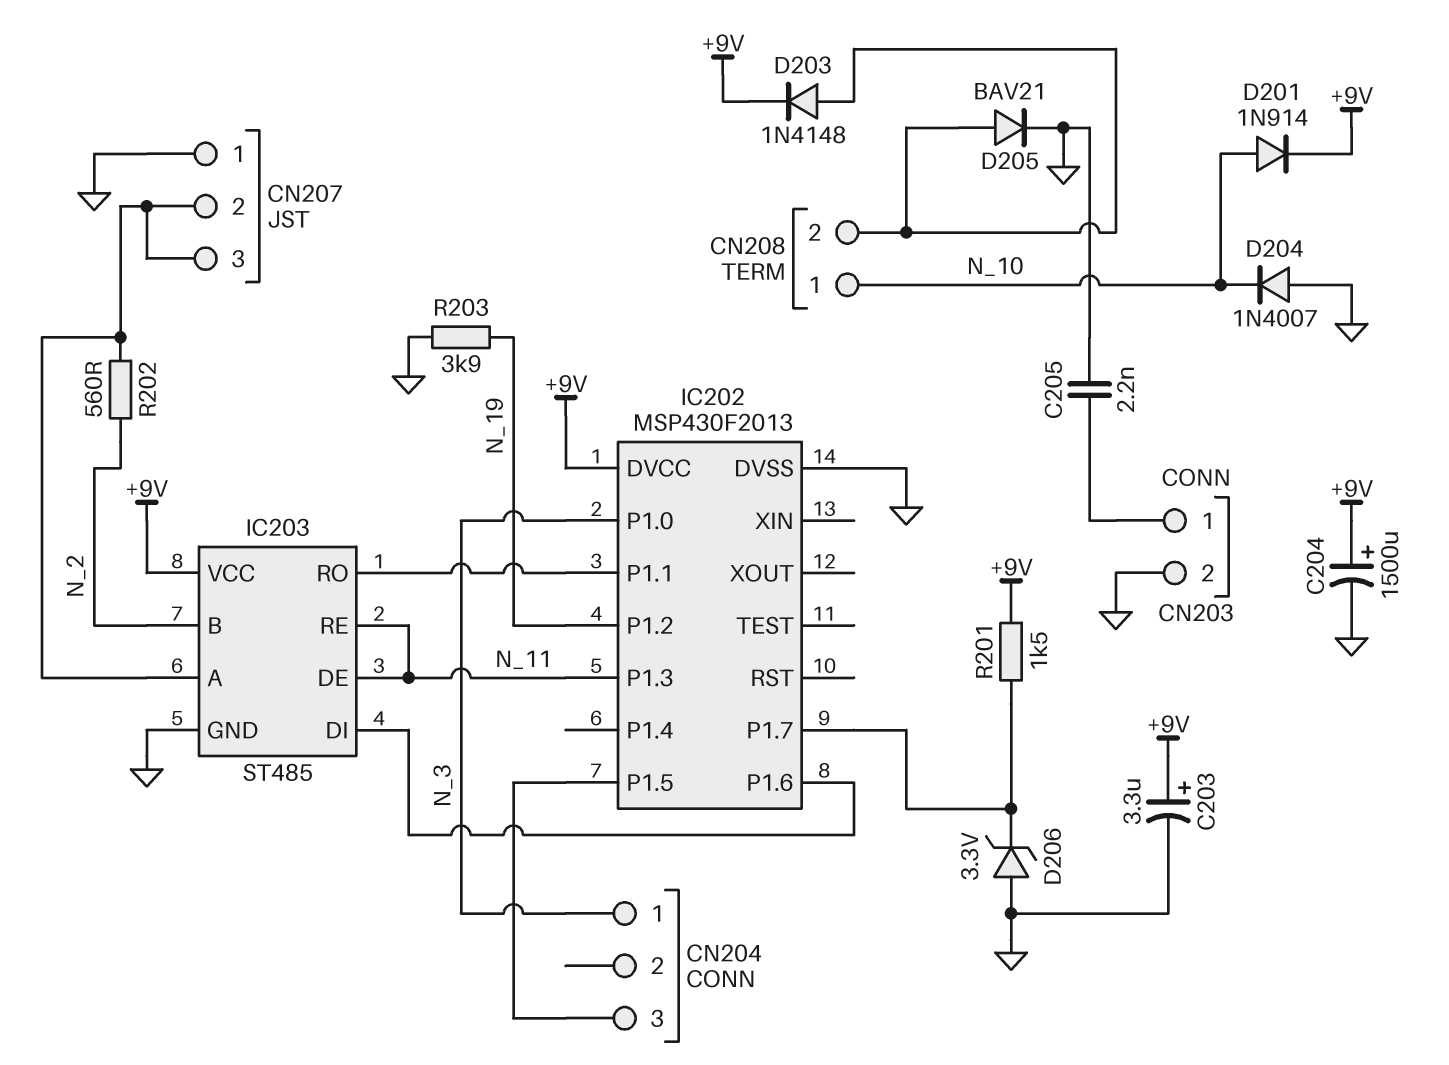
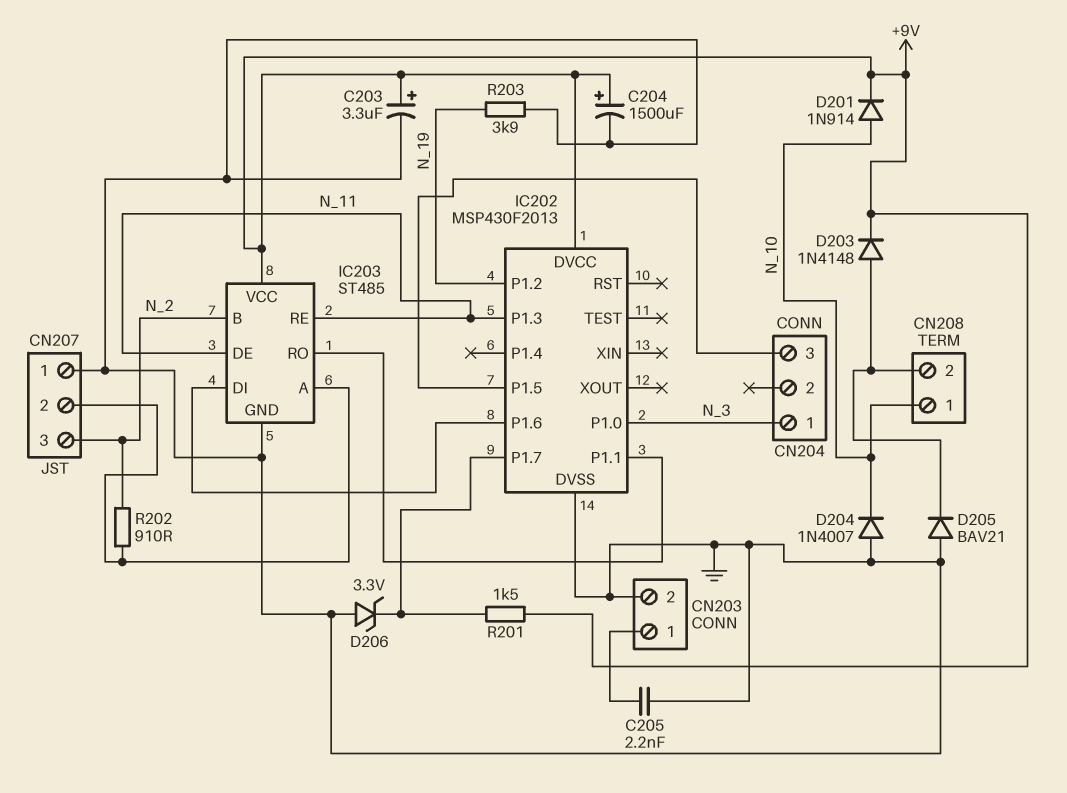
CN207 pin 3: CN207/2 -> N_2
D205: diode BAV21 (A CN208/2, K GND) -> diode BAV21 (A GND, K CN208/2)
R202: 560 (CN207/2, N_2) -> 910 (CN207/2, N_2)

